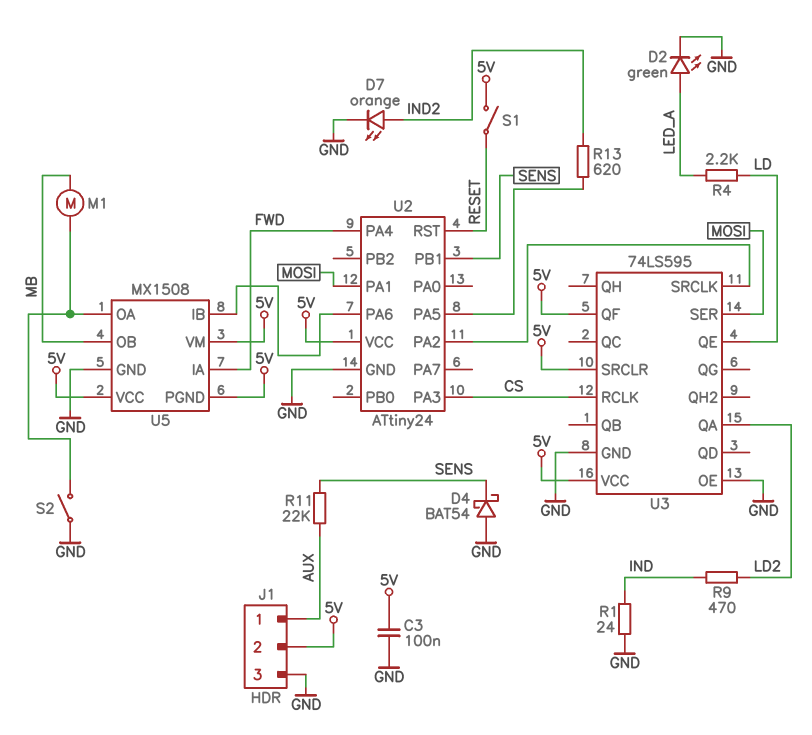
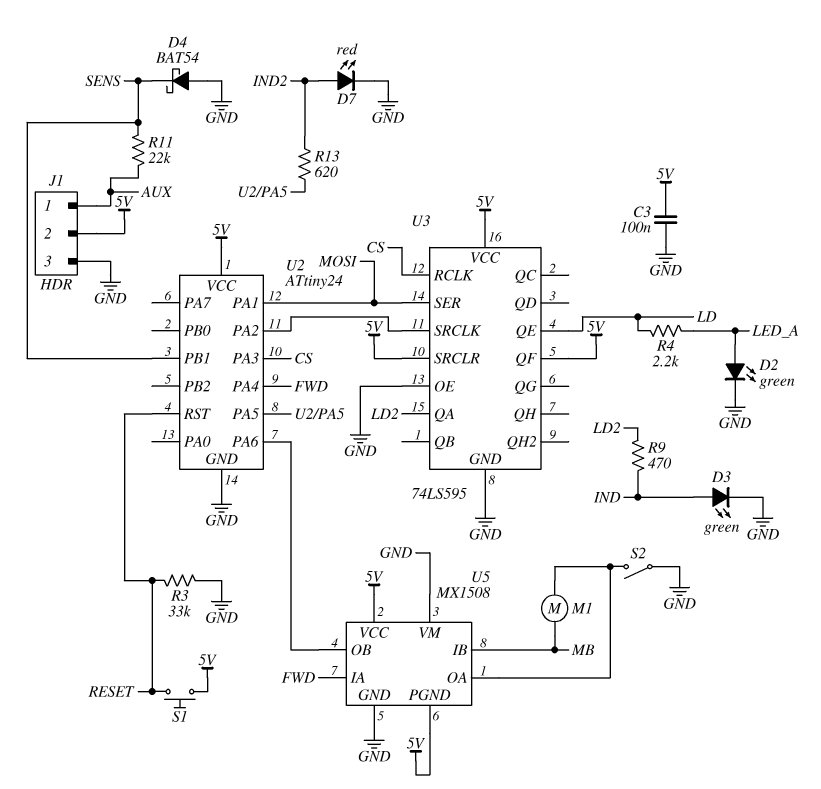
D3: none -> LED green (A IND, K GND)
D7: LED orange (A IND2, K GND) -> LED red (A IND2, K GND)
R1: 24 (GND, IND) -> none
R3: none -> 33k (GND, RESET)
S1: switch (5V, RESET) -> button (5V, RESET)
U5 pin IB: U2/PA6 -> MB
U5 pin OB: MB -> U2/PA6
U5 pin VM: 5V -> GND

